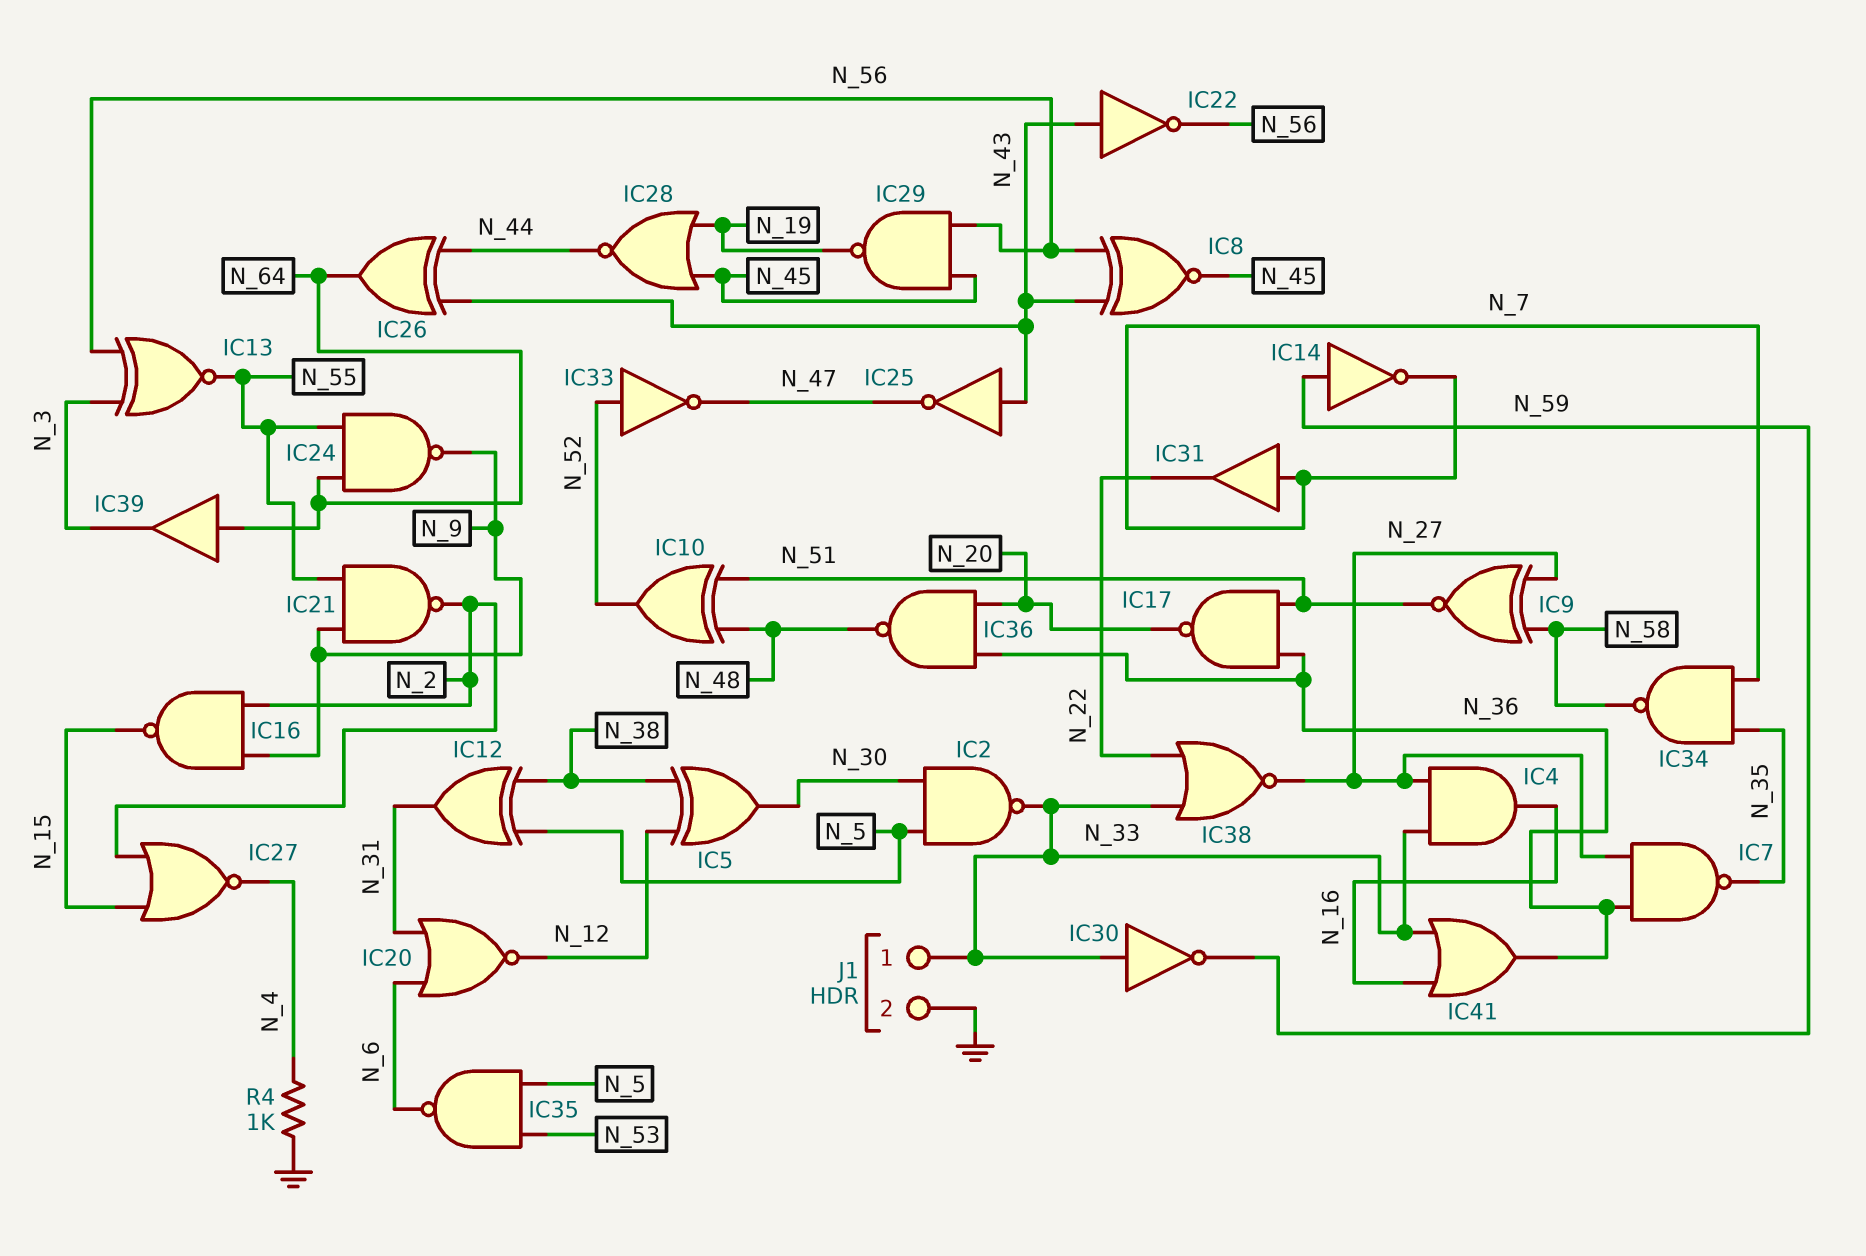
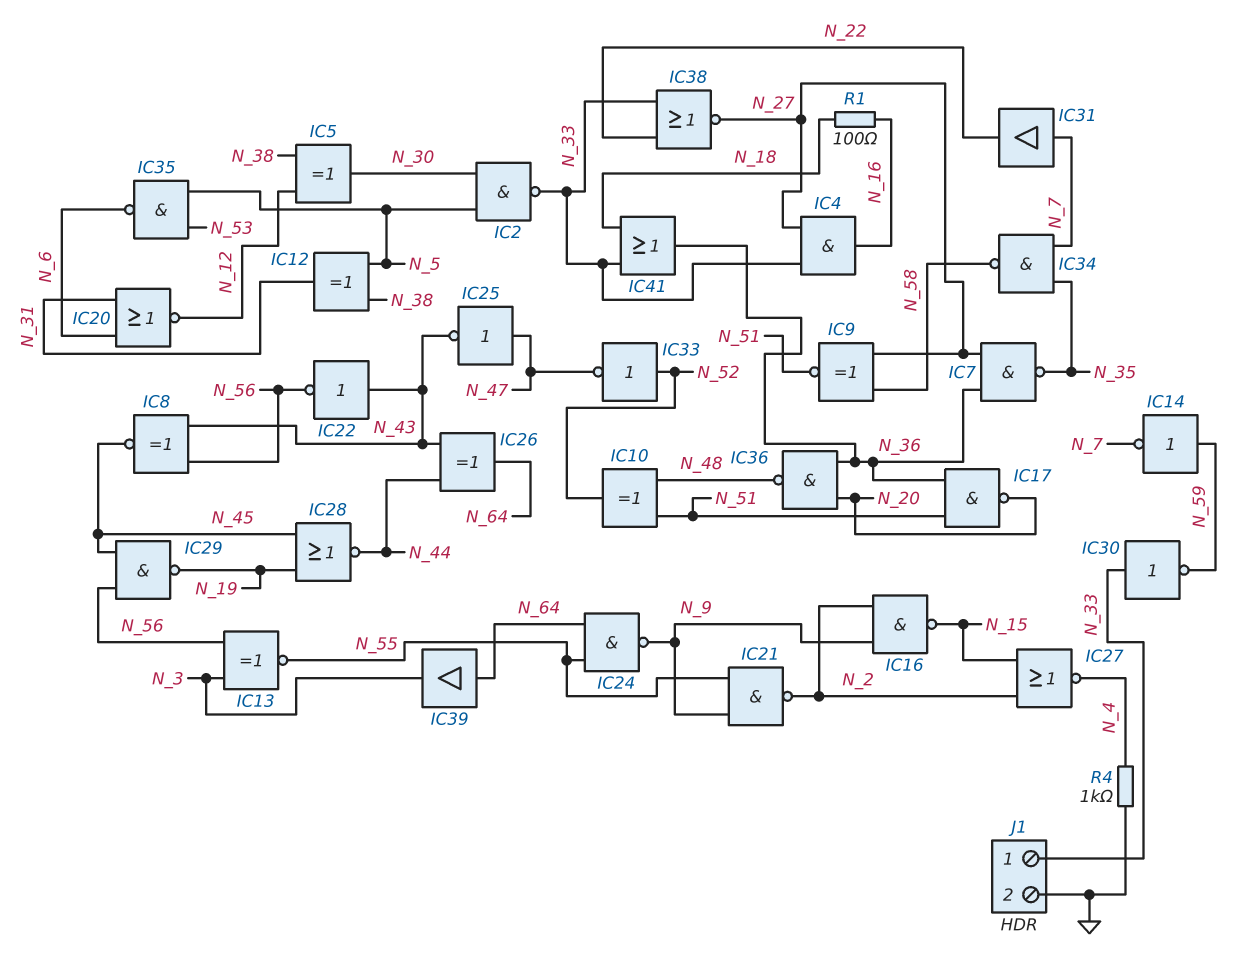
IC25: NOT (in N_43, out N_47) -> NOT (in N_47, out N_43)
IC41: OR (in N_16, in N_33, out N_36) -> OR (in N_18, in N_33, out N_36)
R1: none -> 100 (N_16, N_18)

